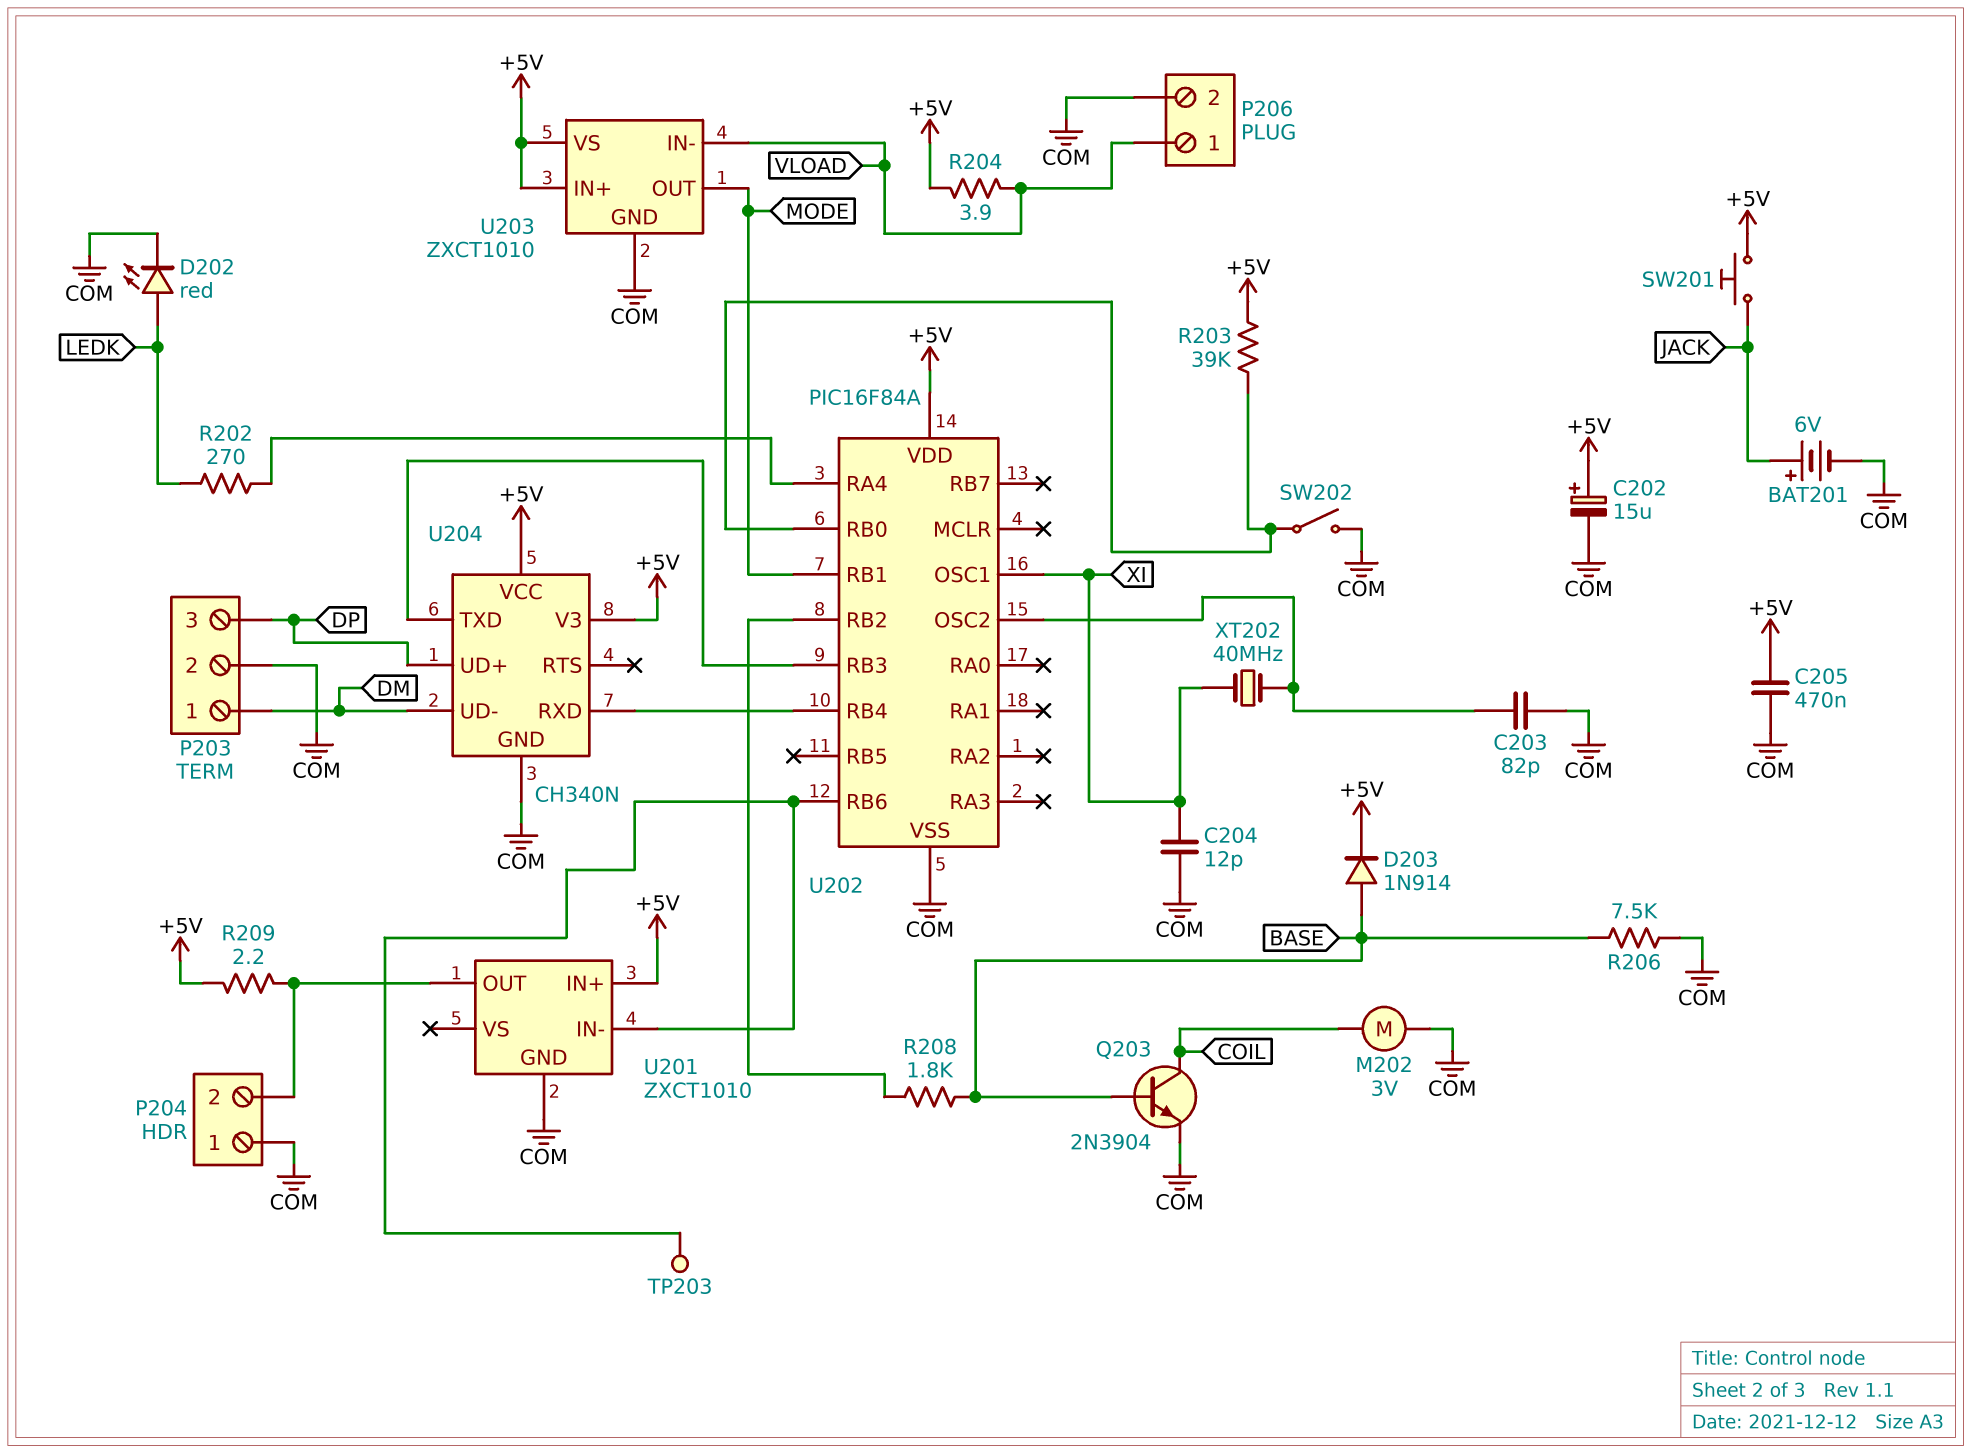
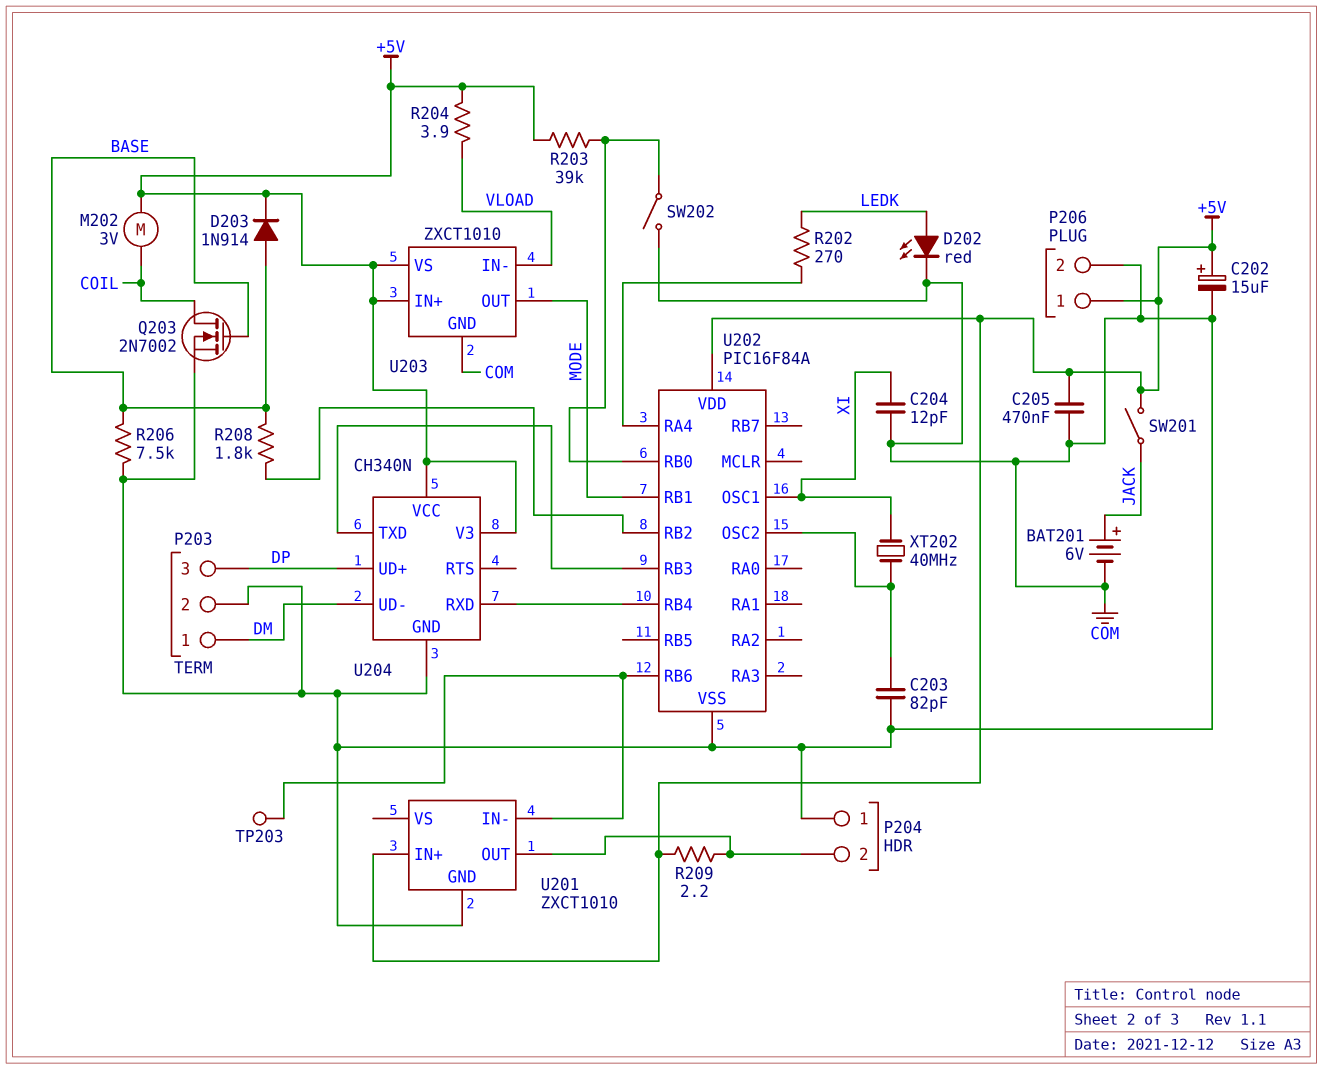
M202: motor 3V (COIL, COM) -> motor 3V (+5V, COIL)
P206 pin 1: VLOAD -> +5V
Q203: NPN 2N3904 (B BASE, C COIL, E COM) -> NMOS 2N7002 (G BASE, D COIL, S COM)
SW201: button (+5V, JACK) -> switch (+5V, JACK)

